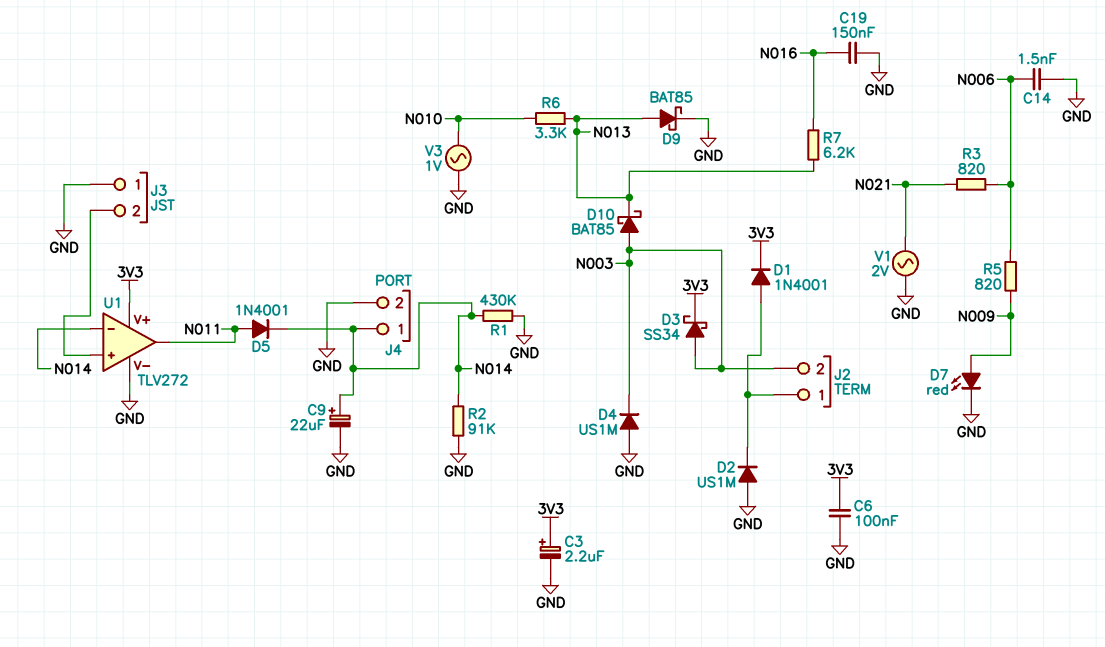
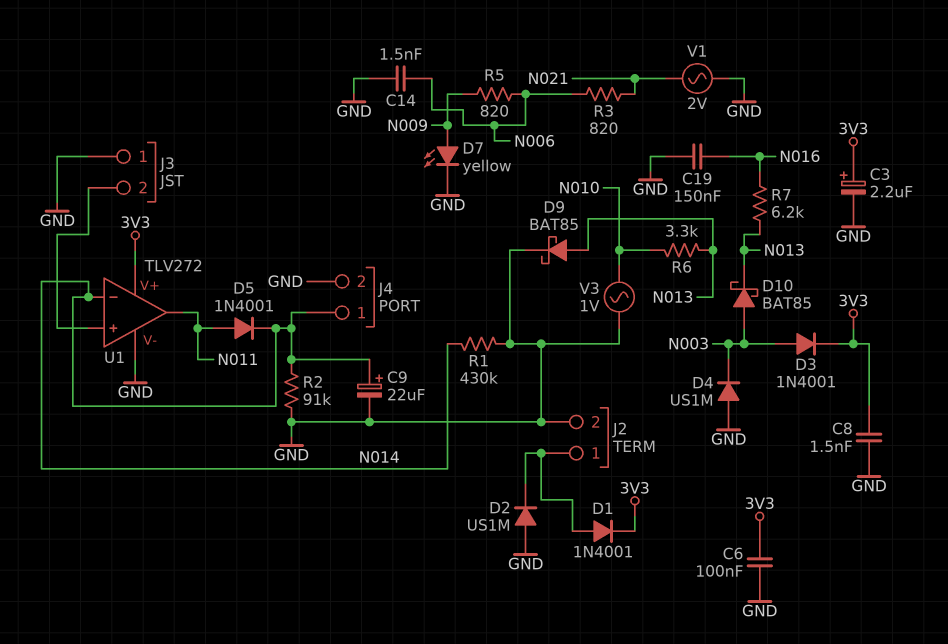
C8: none -> 1.5nF (3V3, GND)
D3: schottky SS34 (A N003, K 3V3) -> diode 1N4001 (A N003, K 3V3)
D7: LED red (A N009, K GND) -> LED yellow (A N009, K GND)
J2 pin 2: N003 -> GND

